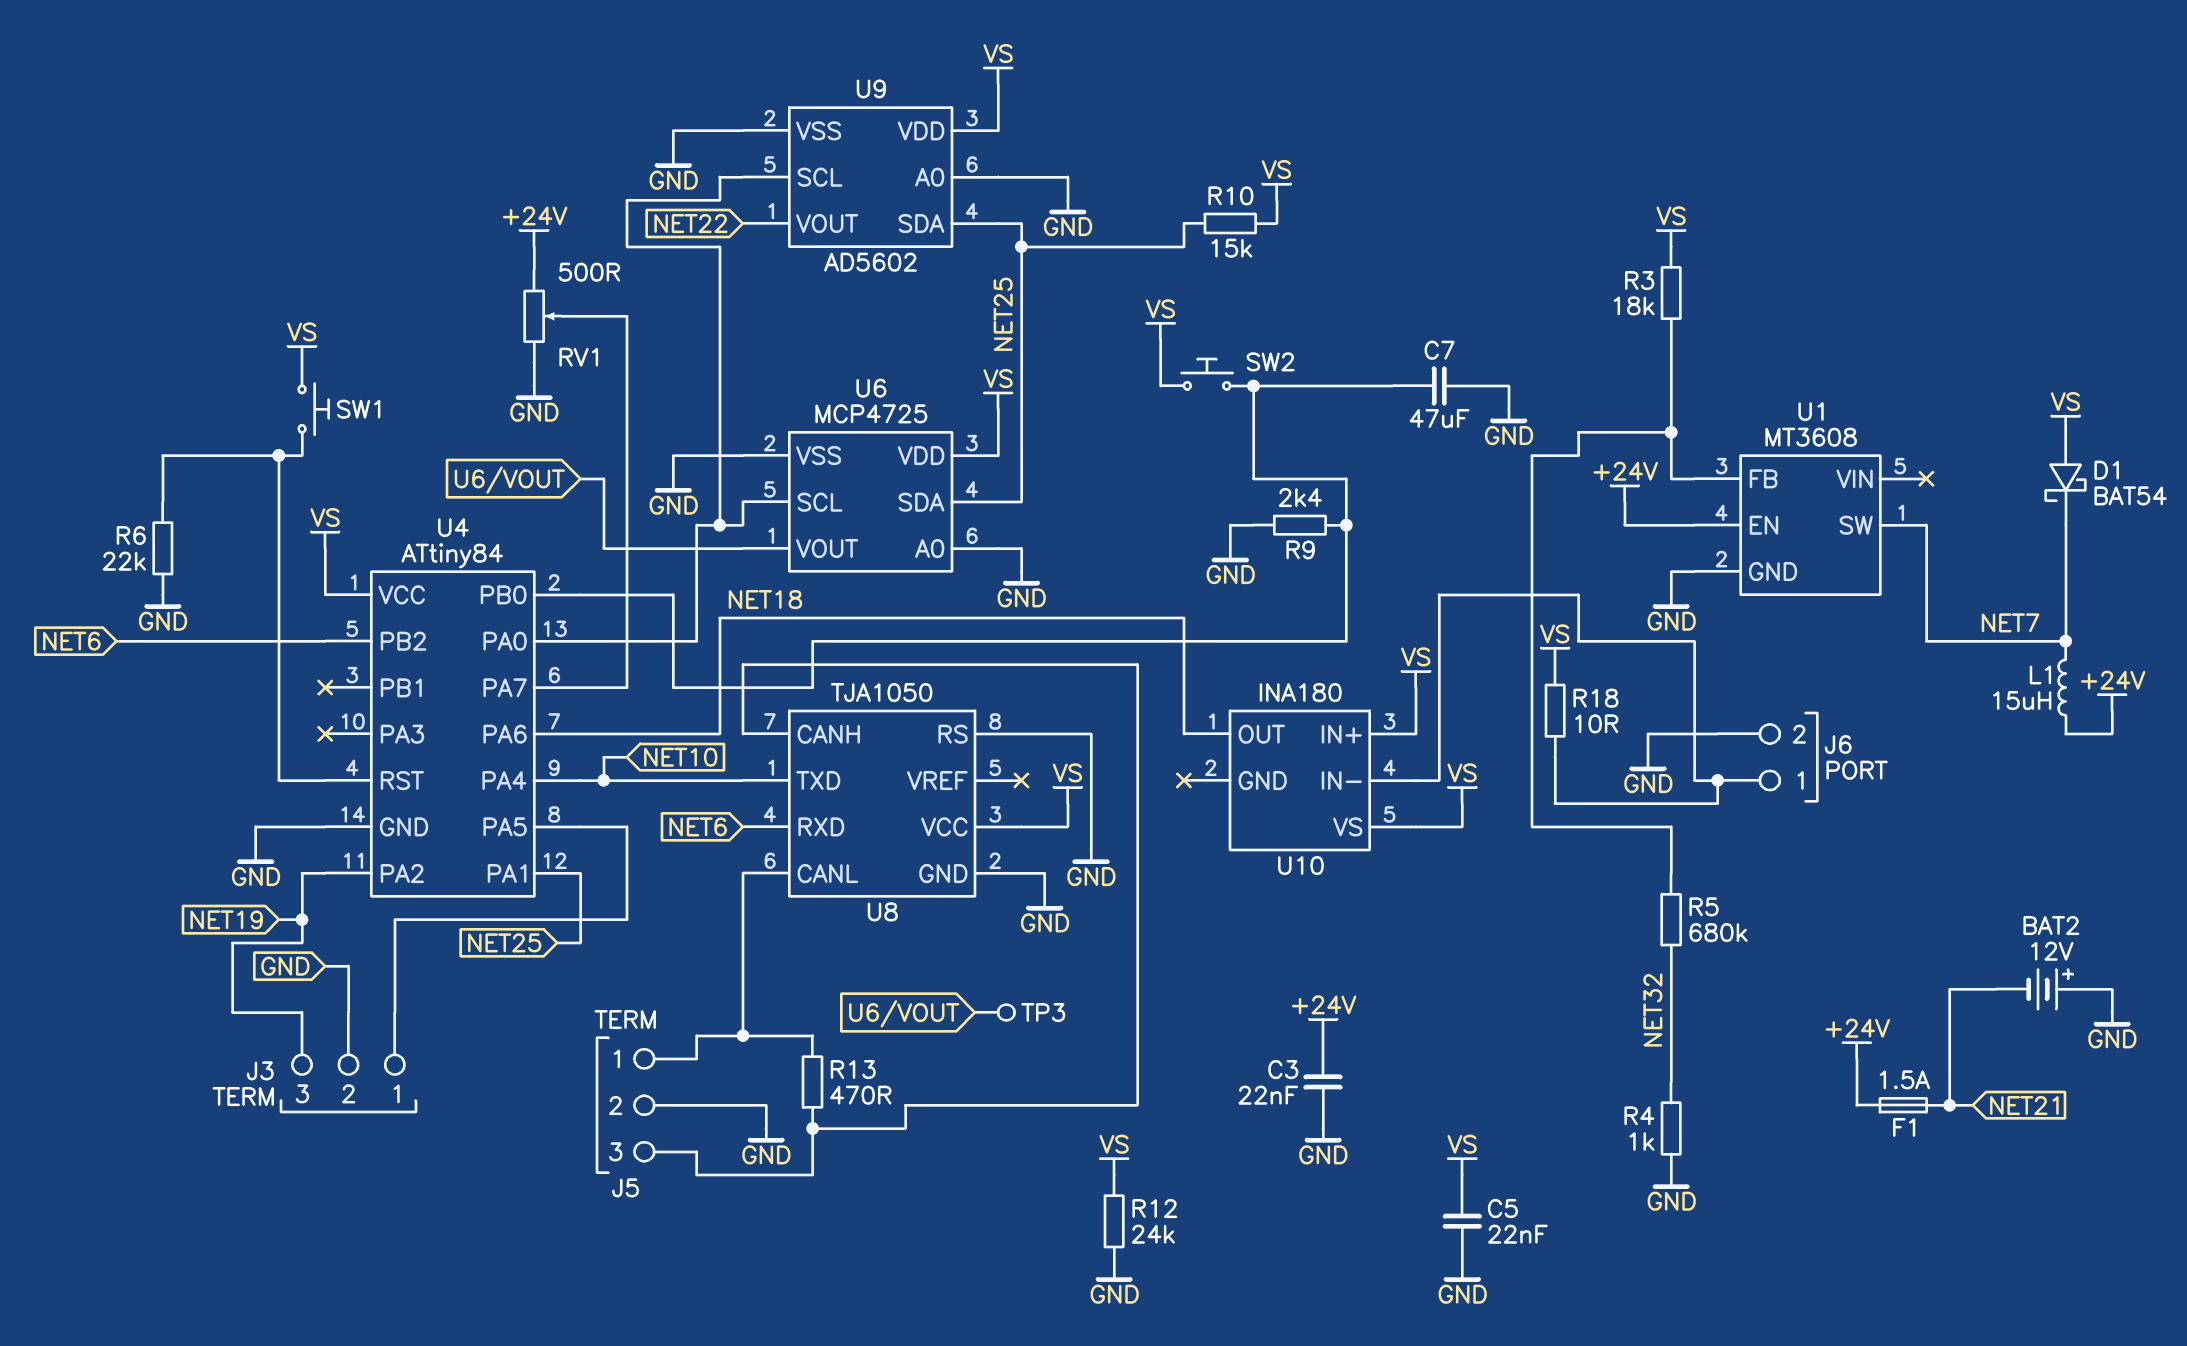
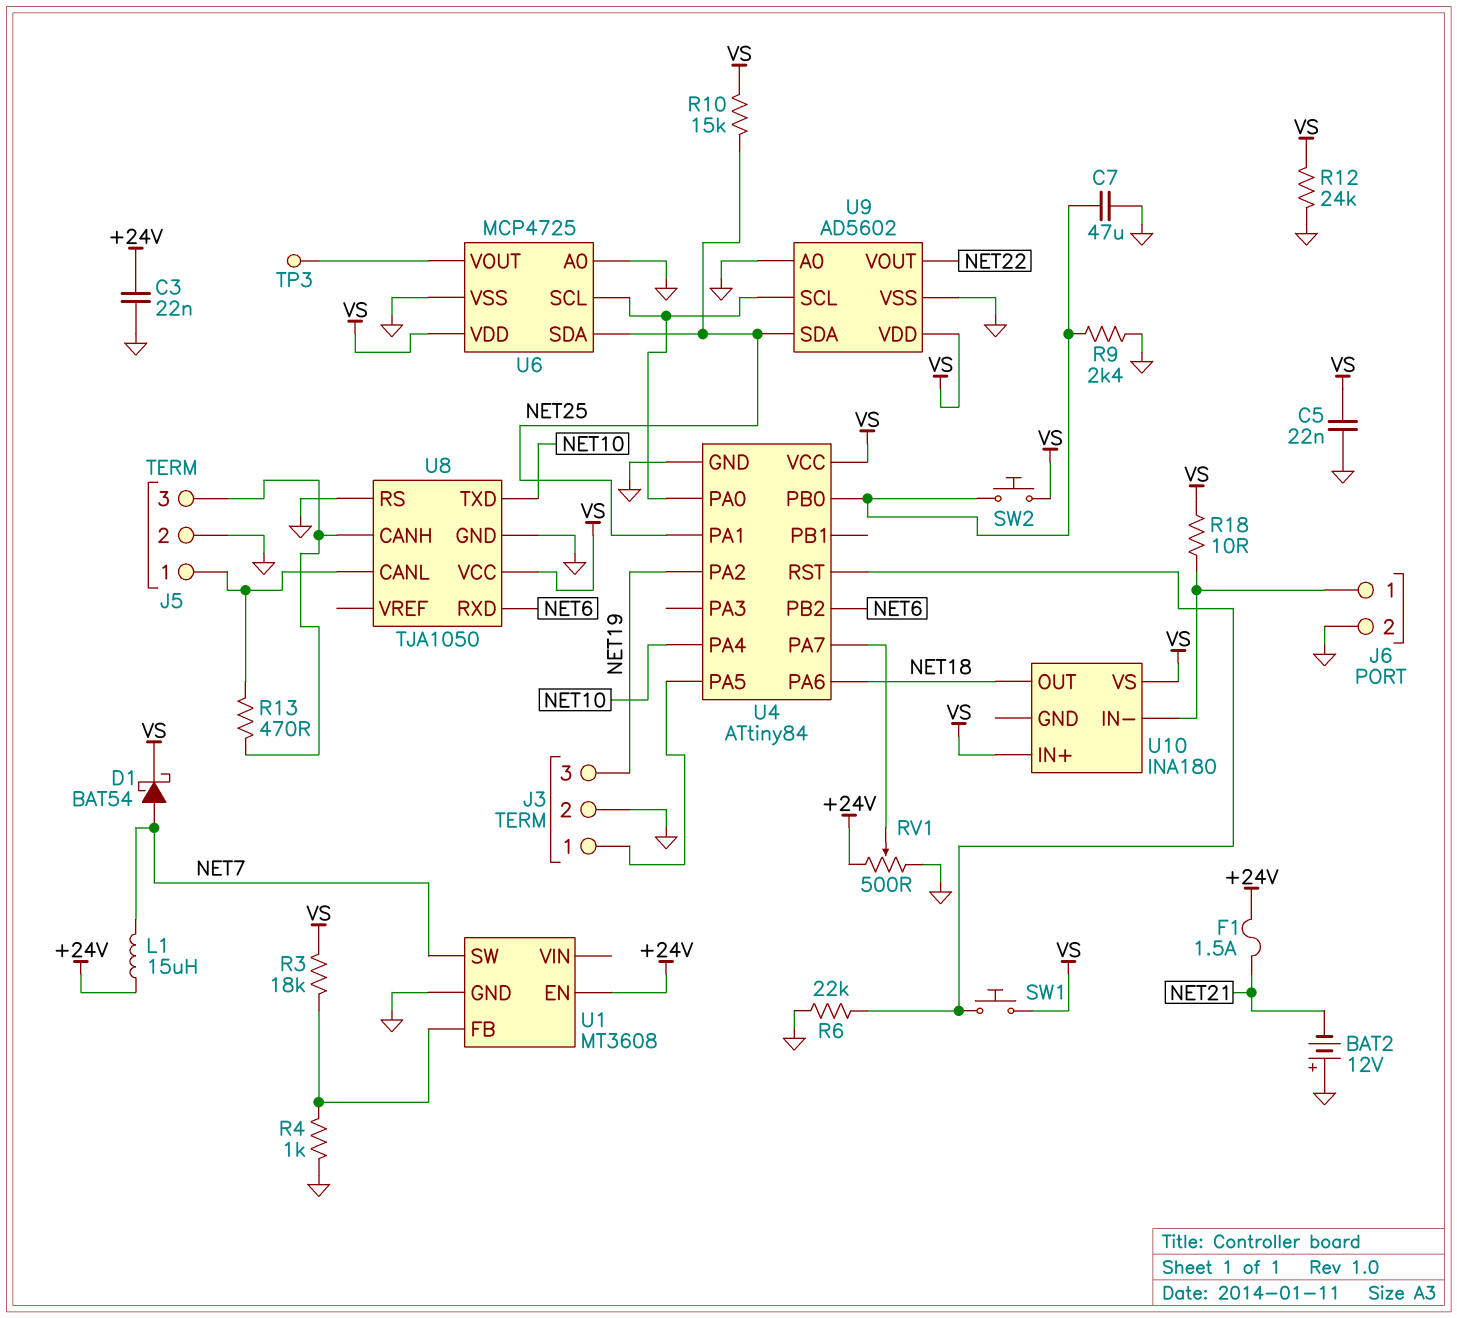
D1: schottky BAT54 (A VS, K NET7) -> schottky BAT54 (A NET7, K VS)
R4: 1k (GND, NET32) -> 1k (GND, U1/FB)
R5: 680k (NET32, U1/FB) -> none

